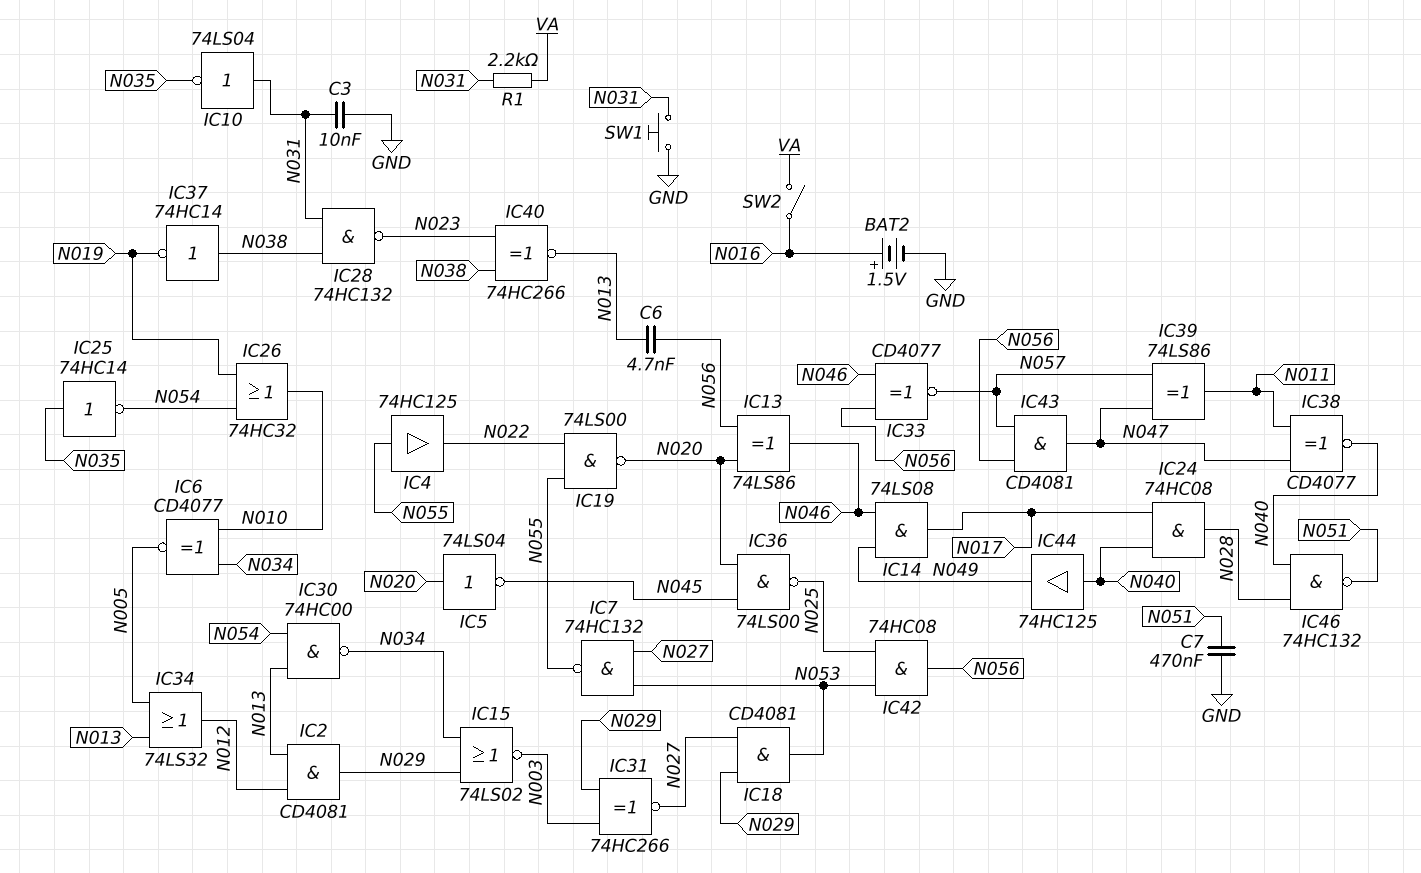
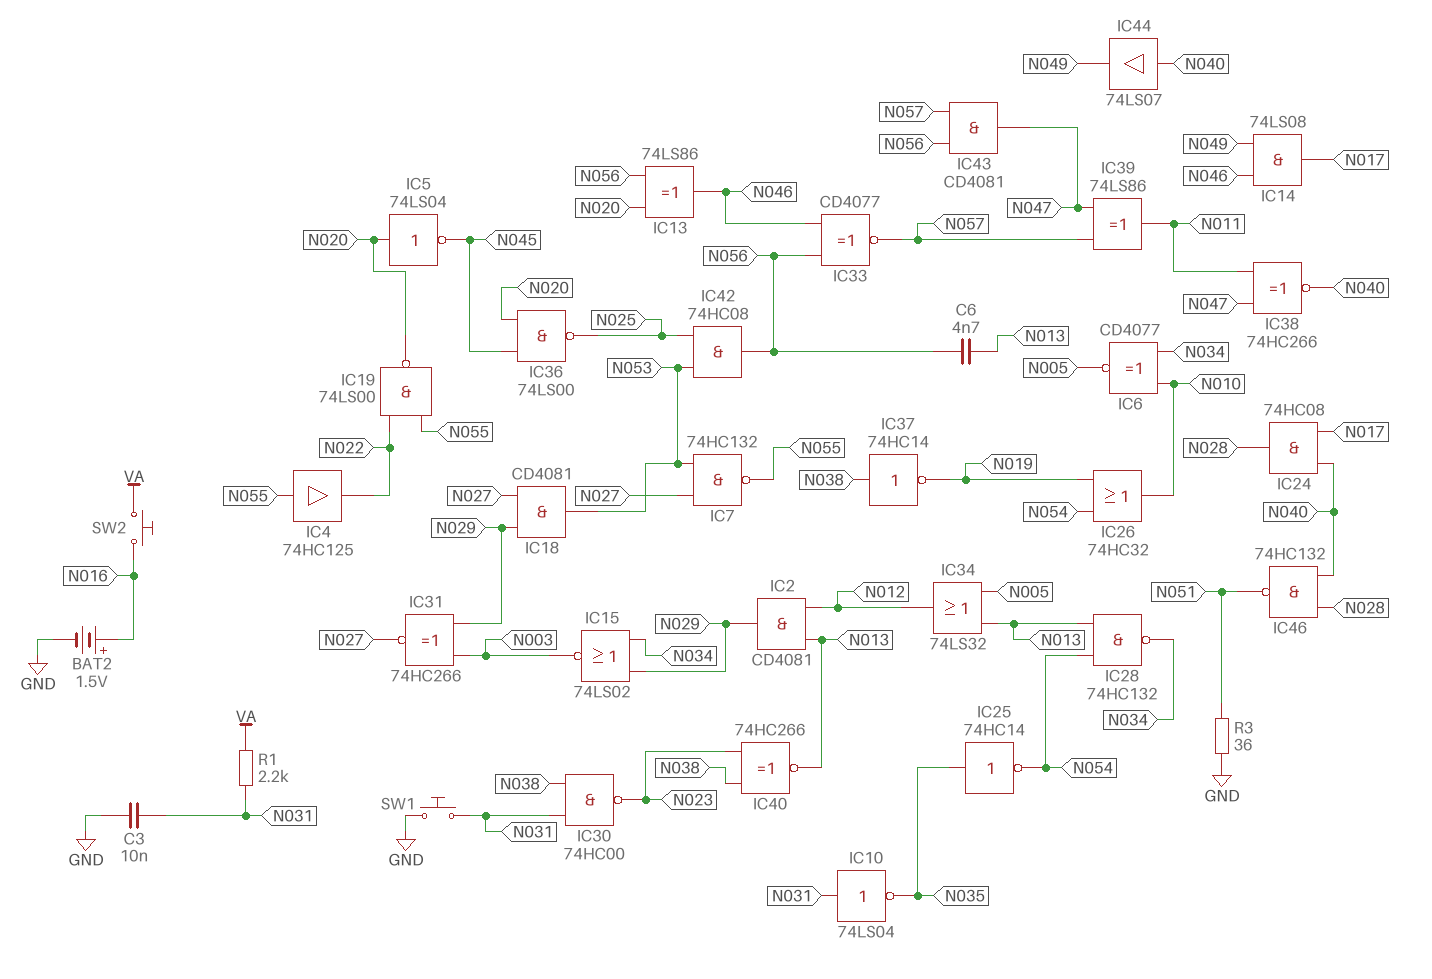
C7: 470nF (GND, N051) -> none
IC28: NAND 74HC132 (in N031, in N038, out N023) -> NAND 74HC132 (in N013, in N054, out N034)
IC30: NAND 74HC00 (in N013, in N054, out N034) -> NAND 74HC00 (in N031, in N038, out N023)
IC38: XNOR CD4077 (in N011, in N047, out N040) -> XNOR 74HC266 (in N011, in N047, out N040)
IC44: buffer 74HC125 (in N040, out N049) -> buffer 74LS07 (in N040, out N049)
R3: none -> 36 (GND, N051)
SW2: switch (N016, VA) -> button (N016, VA)

